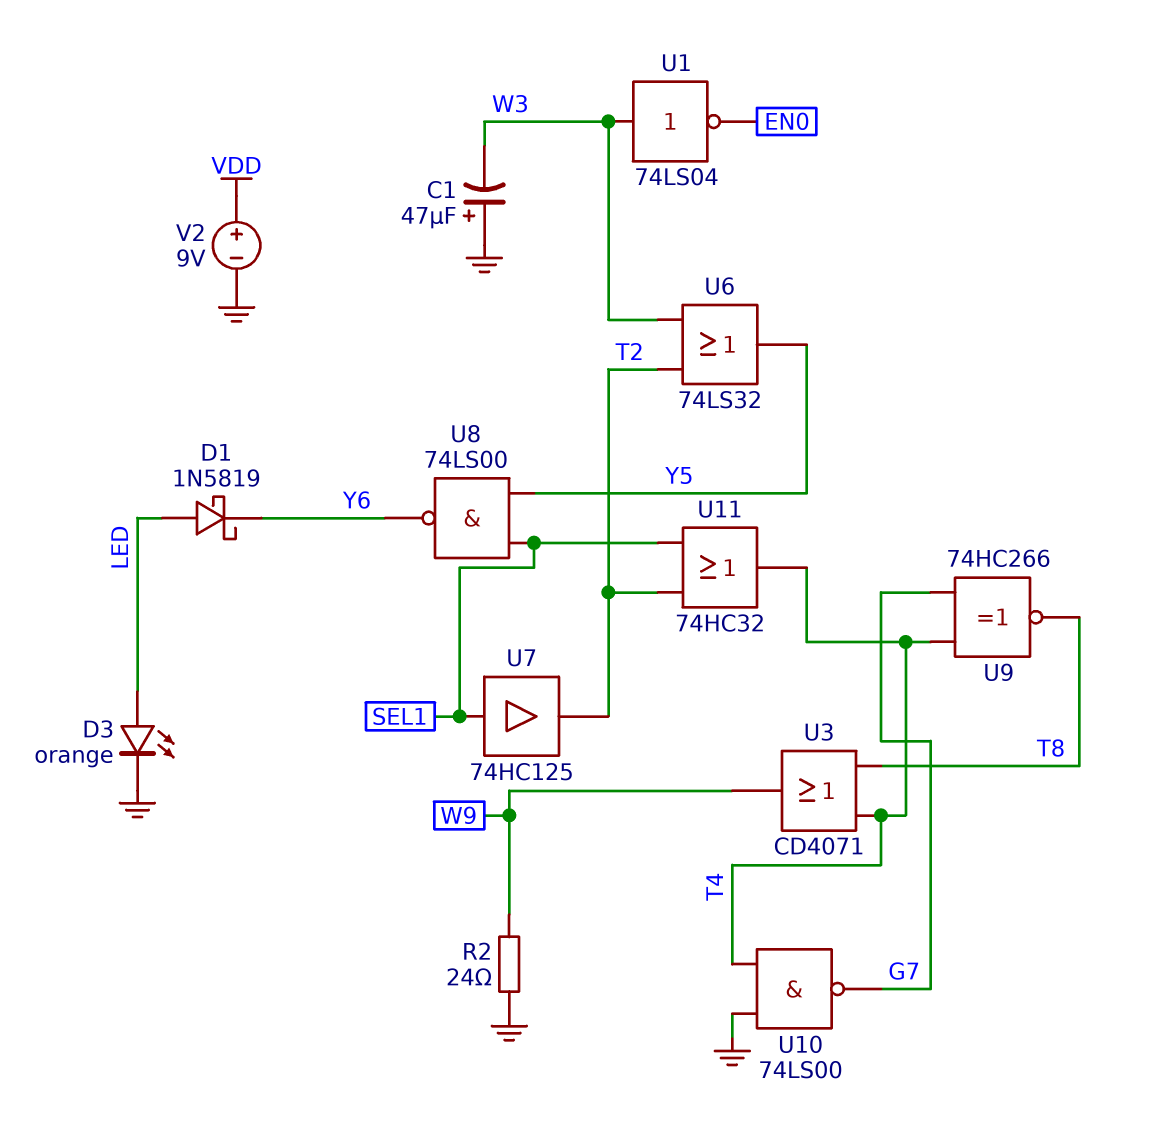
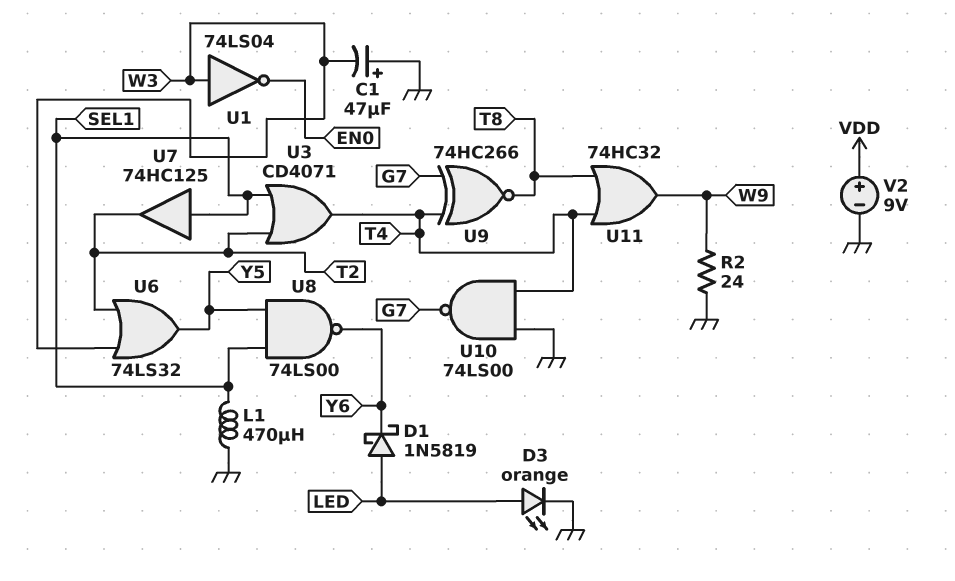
L1: none -> 470uH (GND, SEL1)
U3: OR CD4071 (in T4, in T8, out W9) -> OR CD4071 (in SEL1, in T2, out T4)
U11: OR 74HC32 (in SEL1, in T2, out T4) -> OR 74HC32 (in T4, in T8, out W9)

